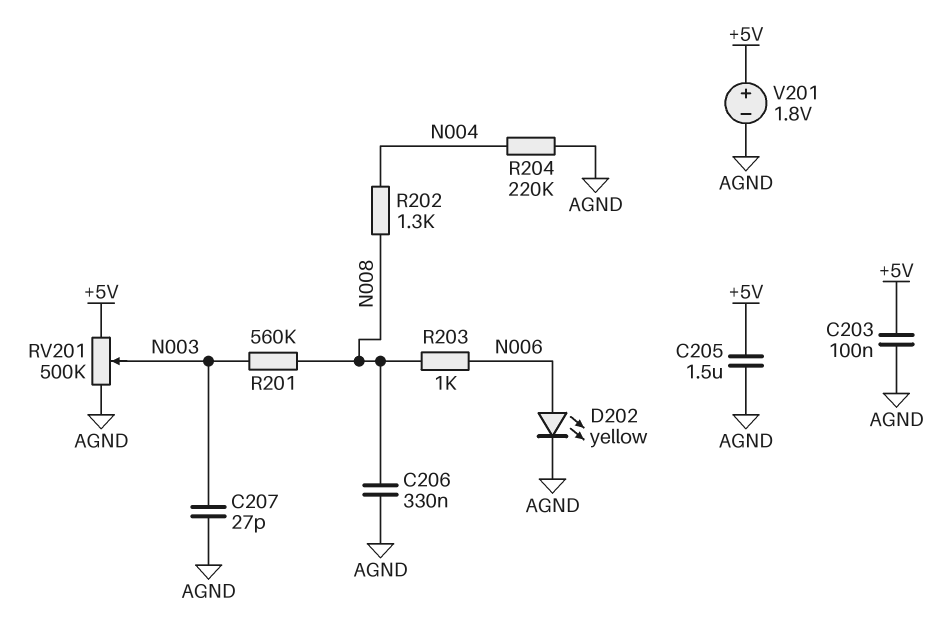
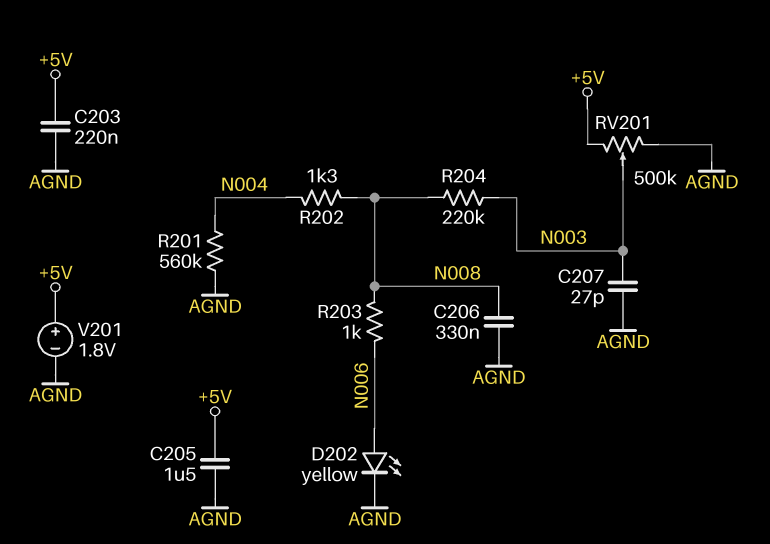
C203: 100nF (+5V, AGND) -> 220nF (+5V, AGND)
R201: 560k (N003, N008) -> 560k (AGND, N004)
R204: 220k (AGND, N004) -> 220k (N003, N008)

